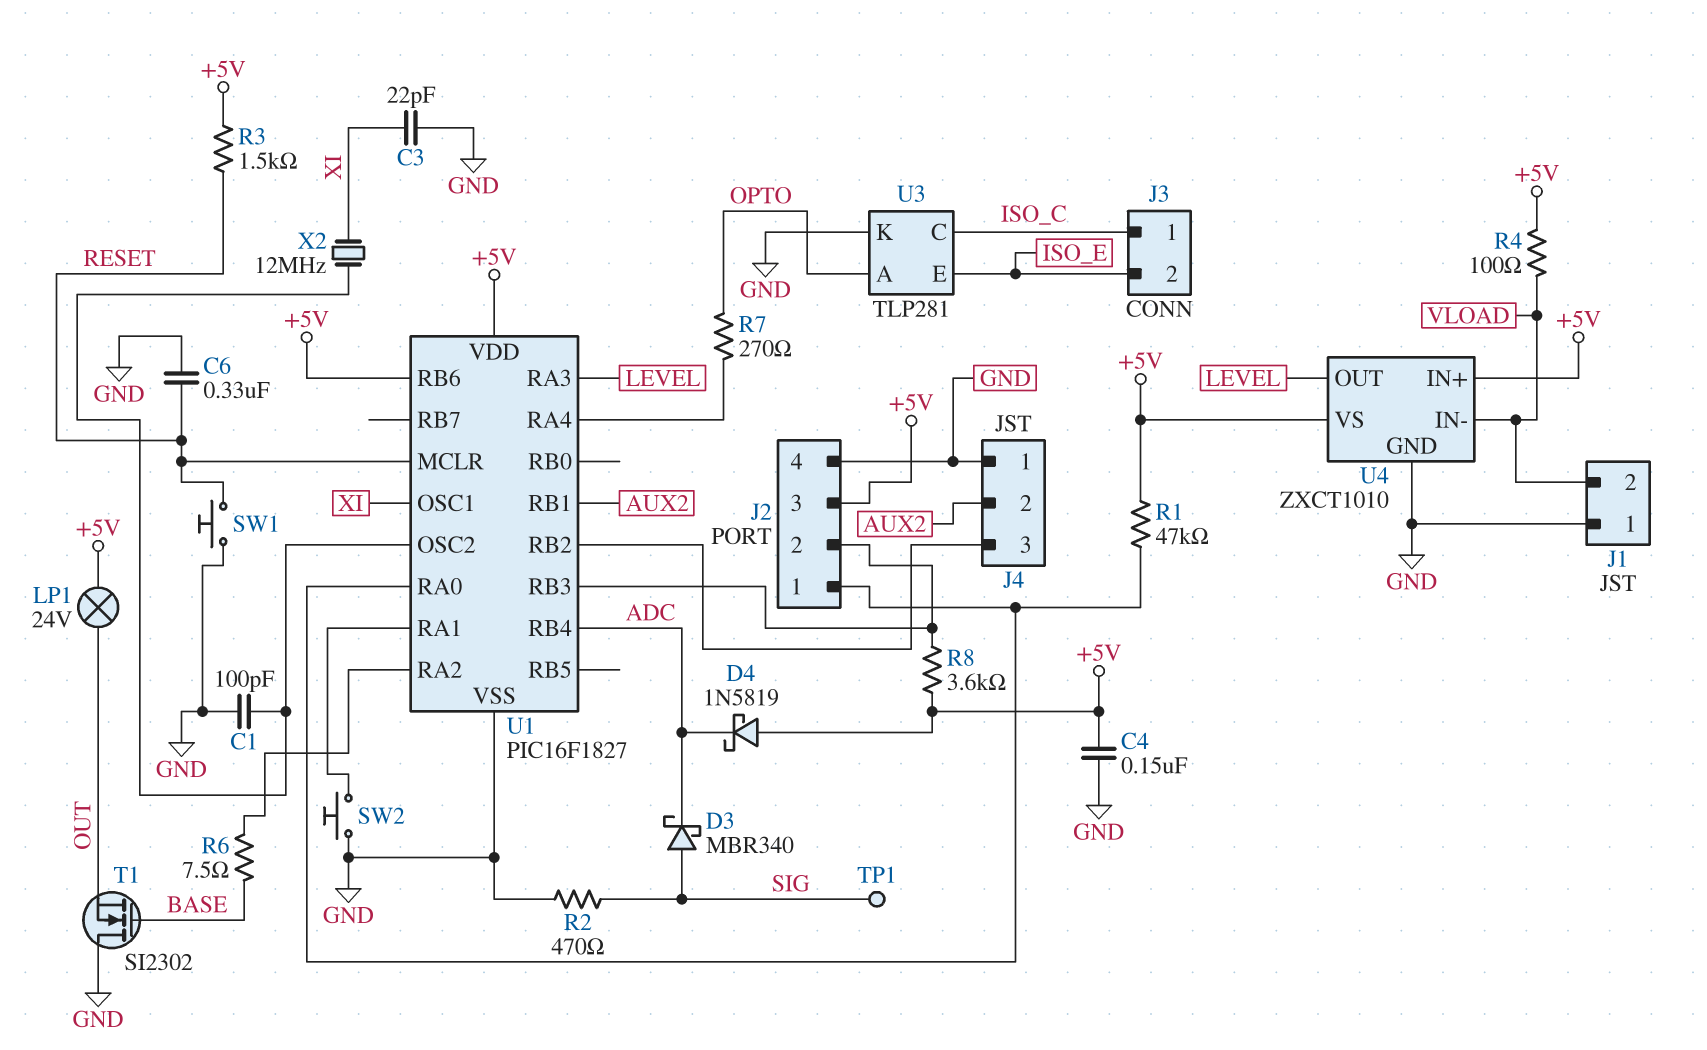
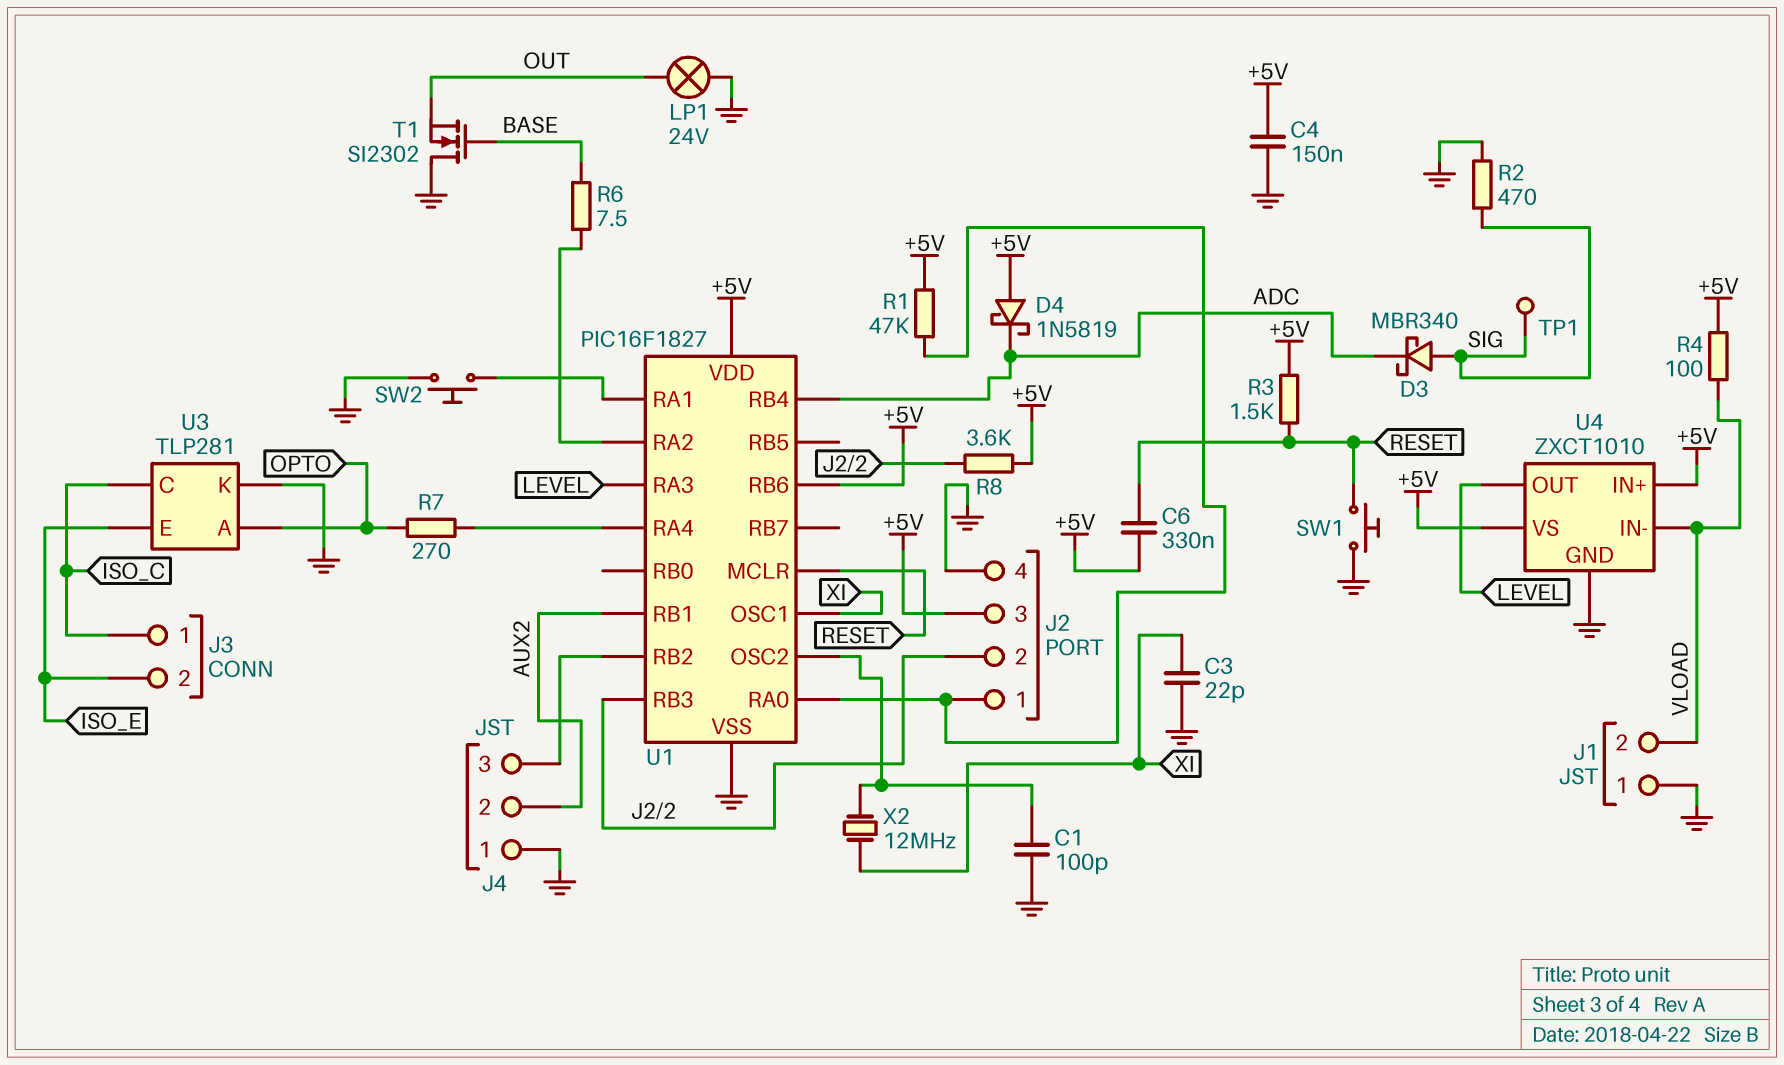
C6: 330nF (GND, RESET) -> 330nF (+5V, RESET)
LP1: lamp 24V (+5V, OUT) -> lamp 24V (GND, OUT)

